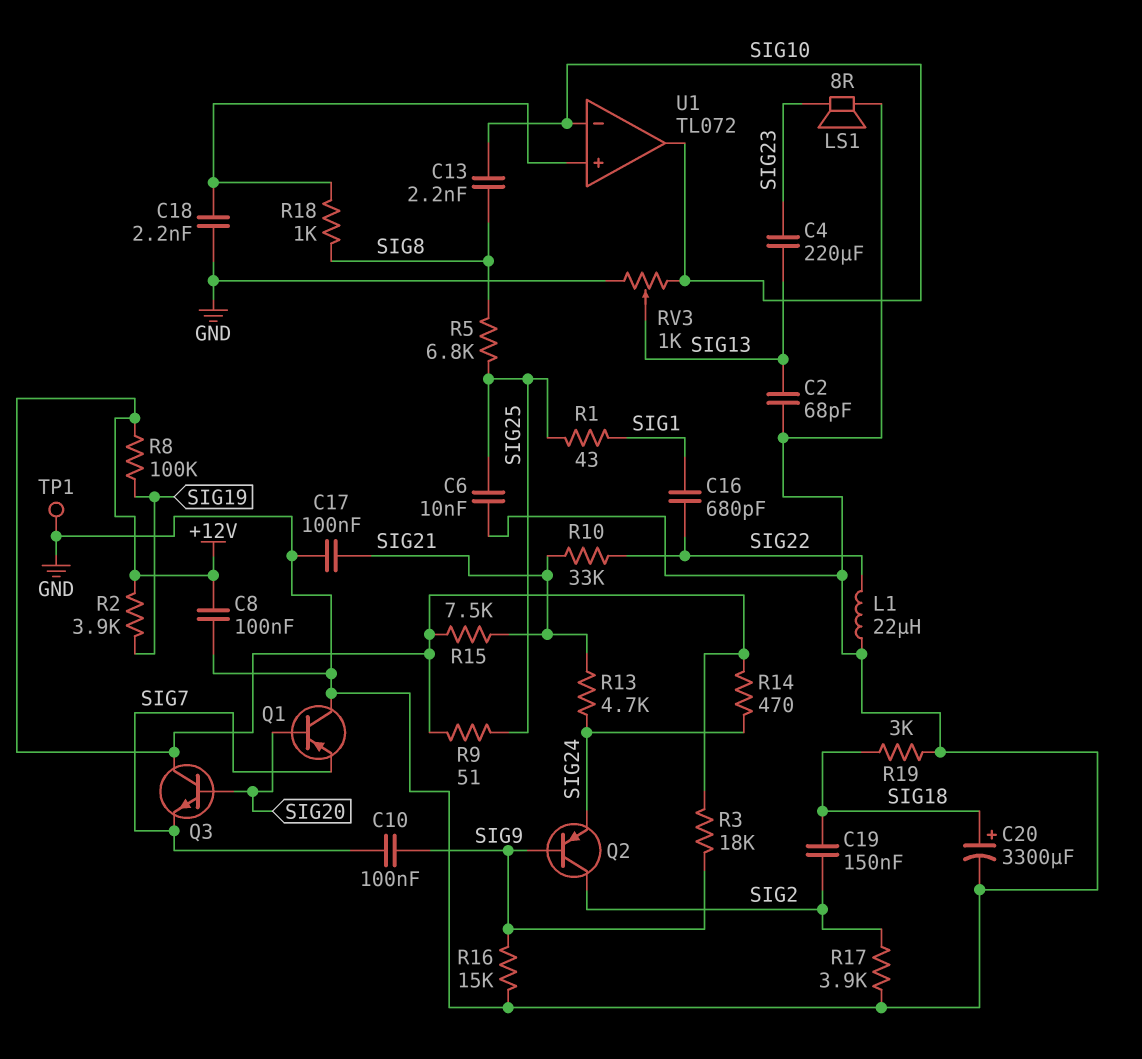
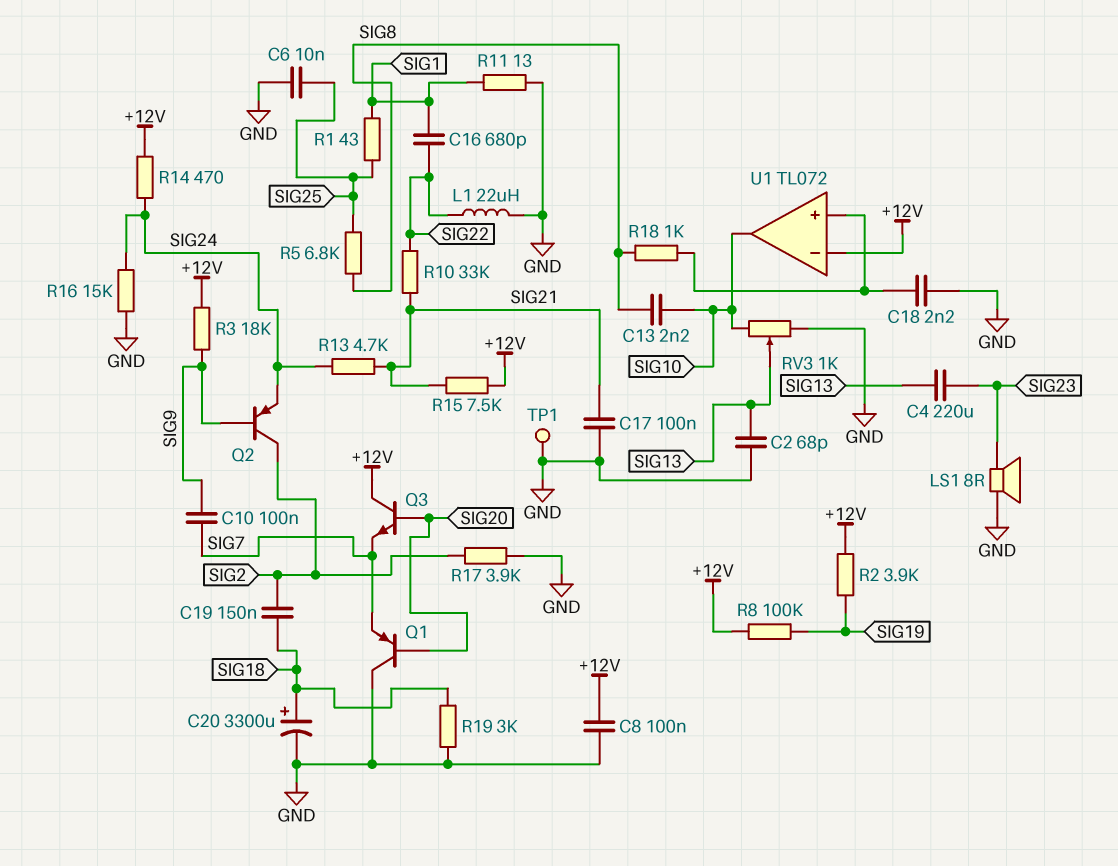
R9: 51 (+12V, SIG25) -> none
R11: none -> 13 (GND, SIG1)
R16: 15k (GND, SIG9) -> 15k (GND, SIG24)
U1 pin in-: SIG10 -> +12V

